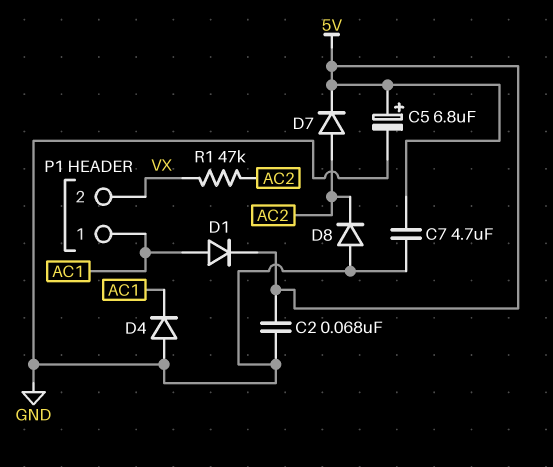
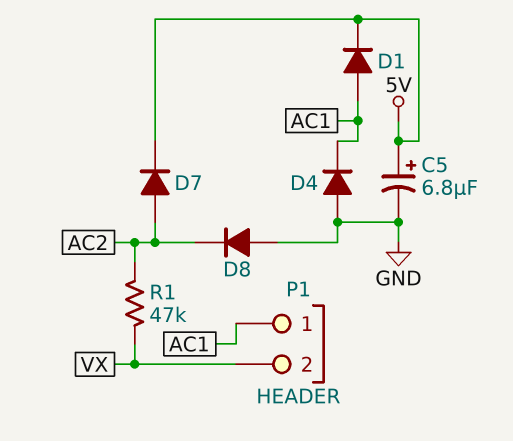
C2: 68nF (5V, GND) -> none
C7: 4.7uF (5V, GND) -> none

